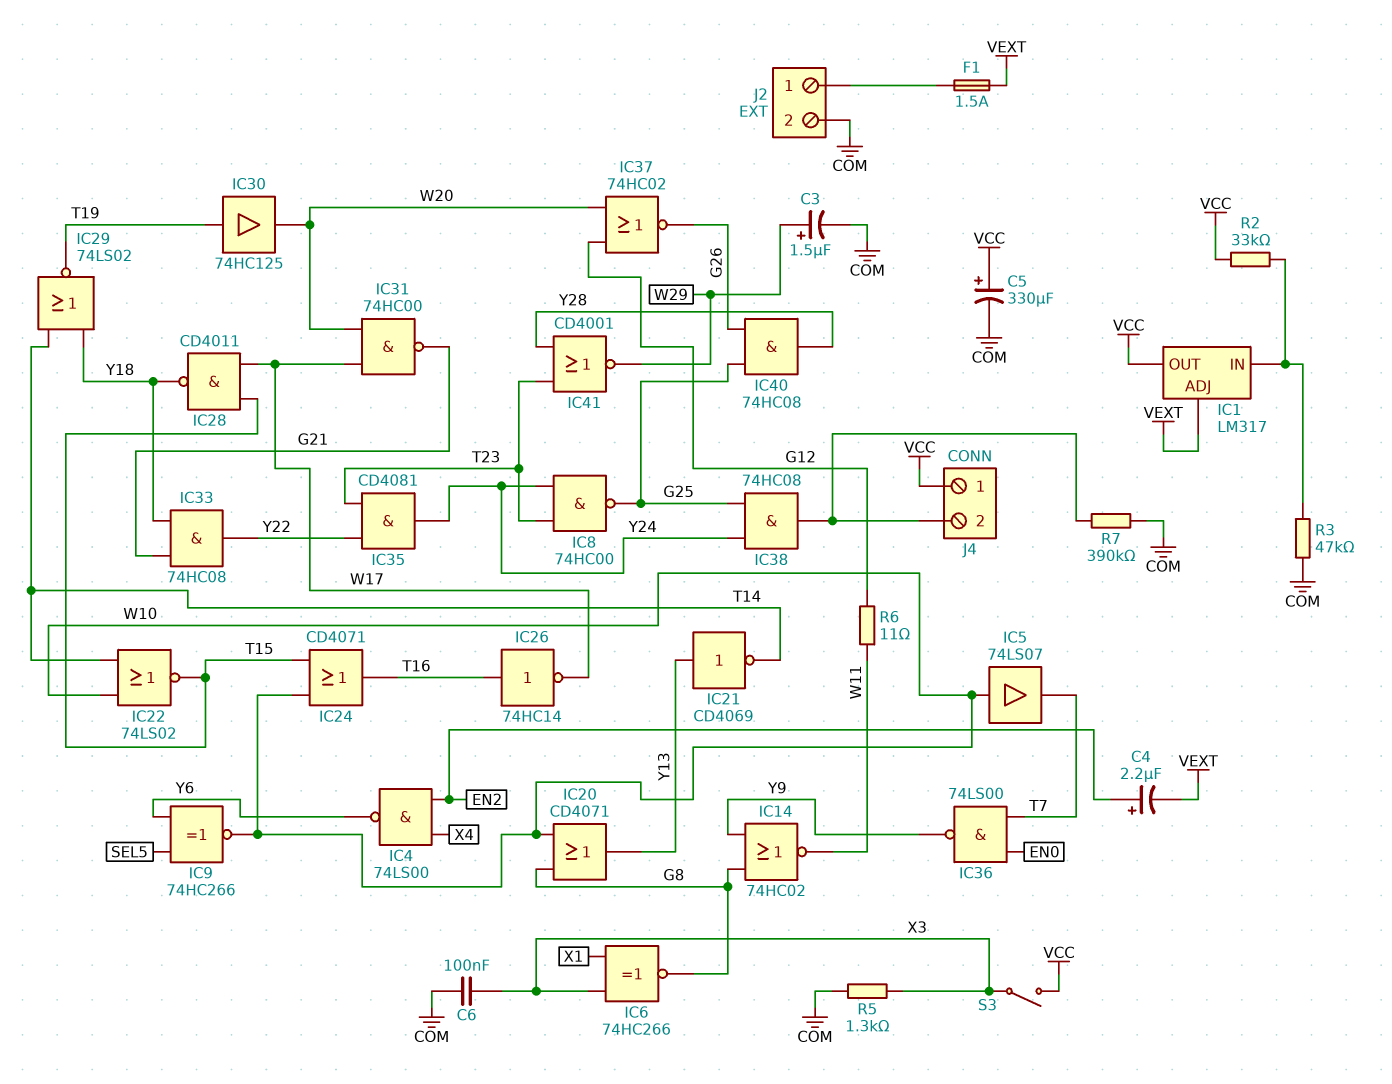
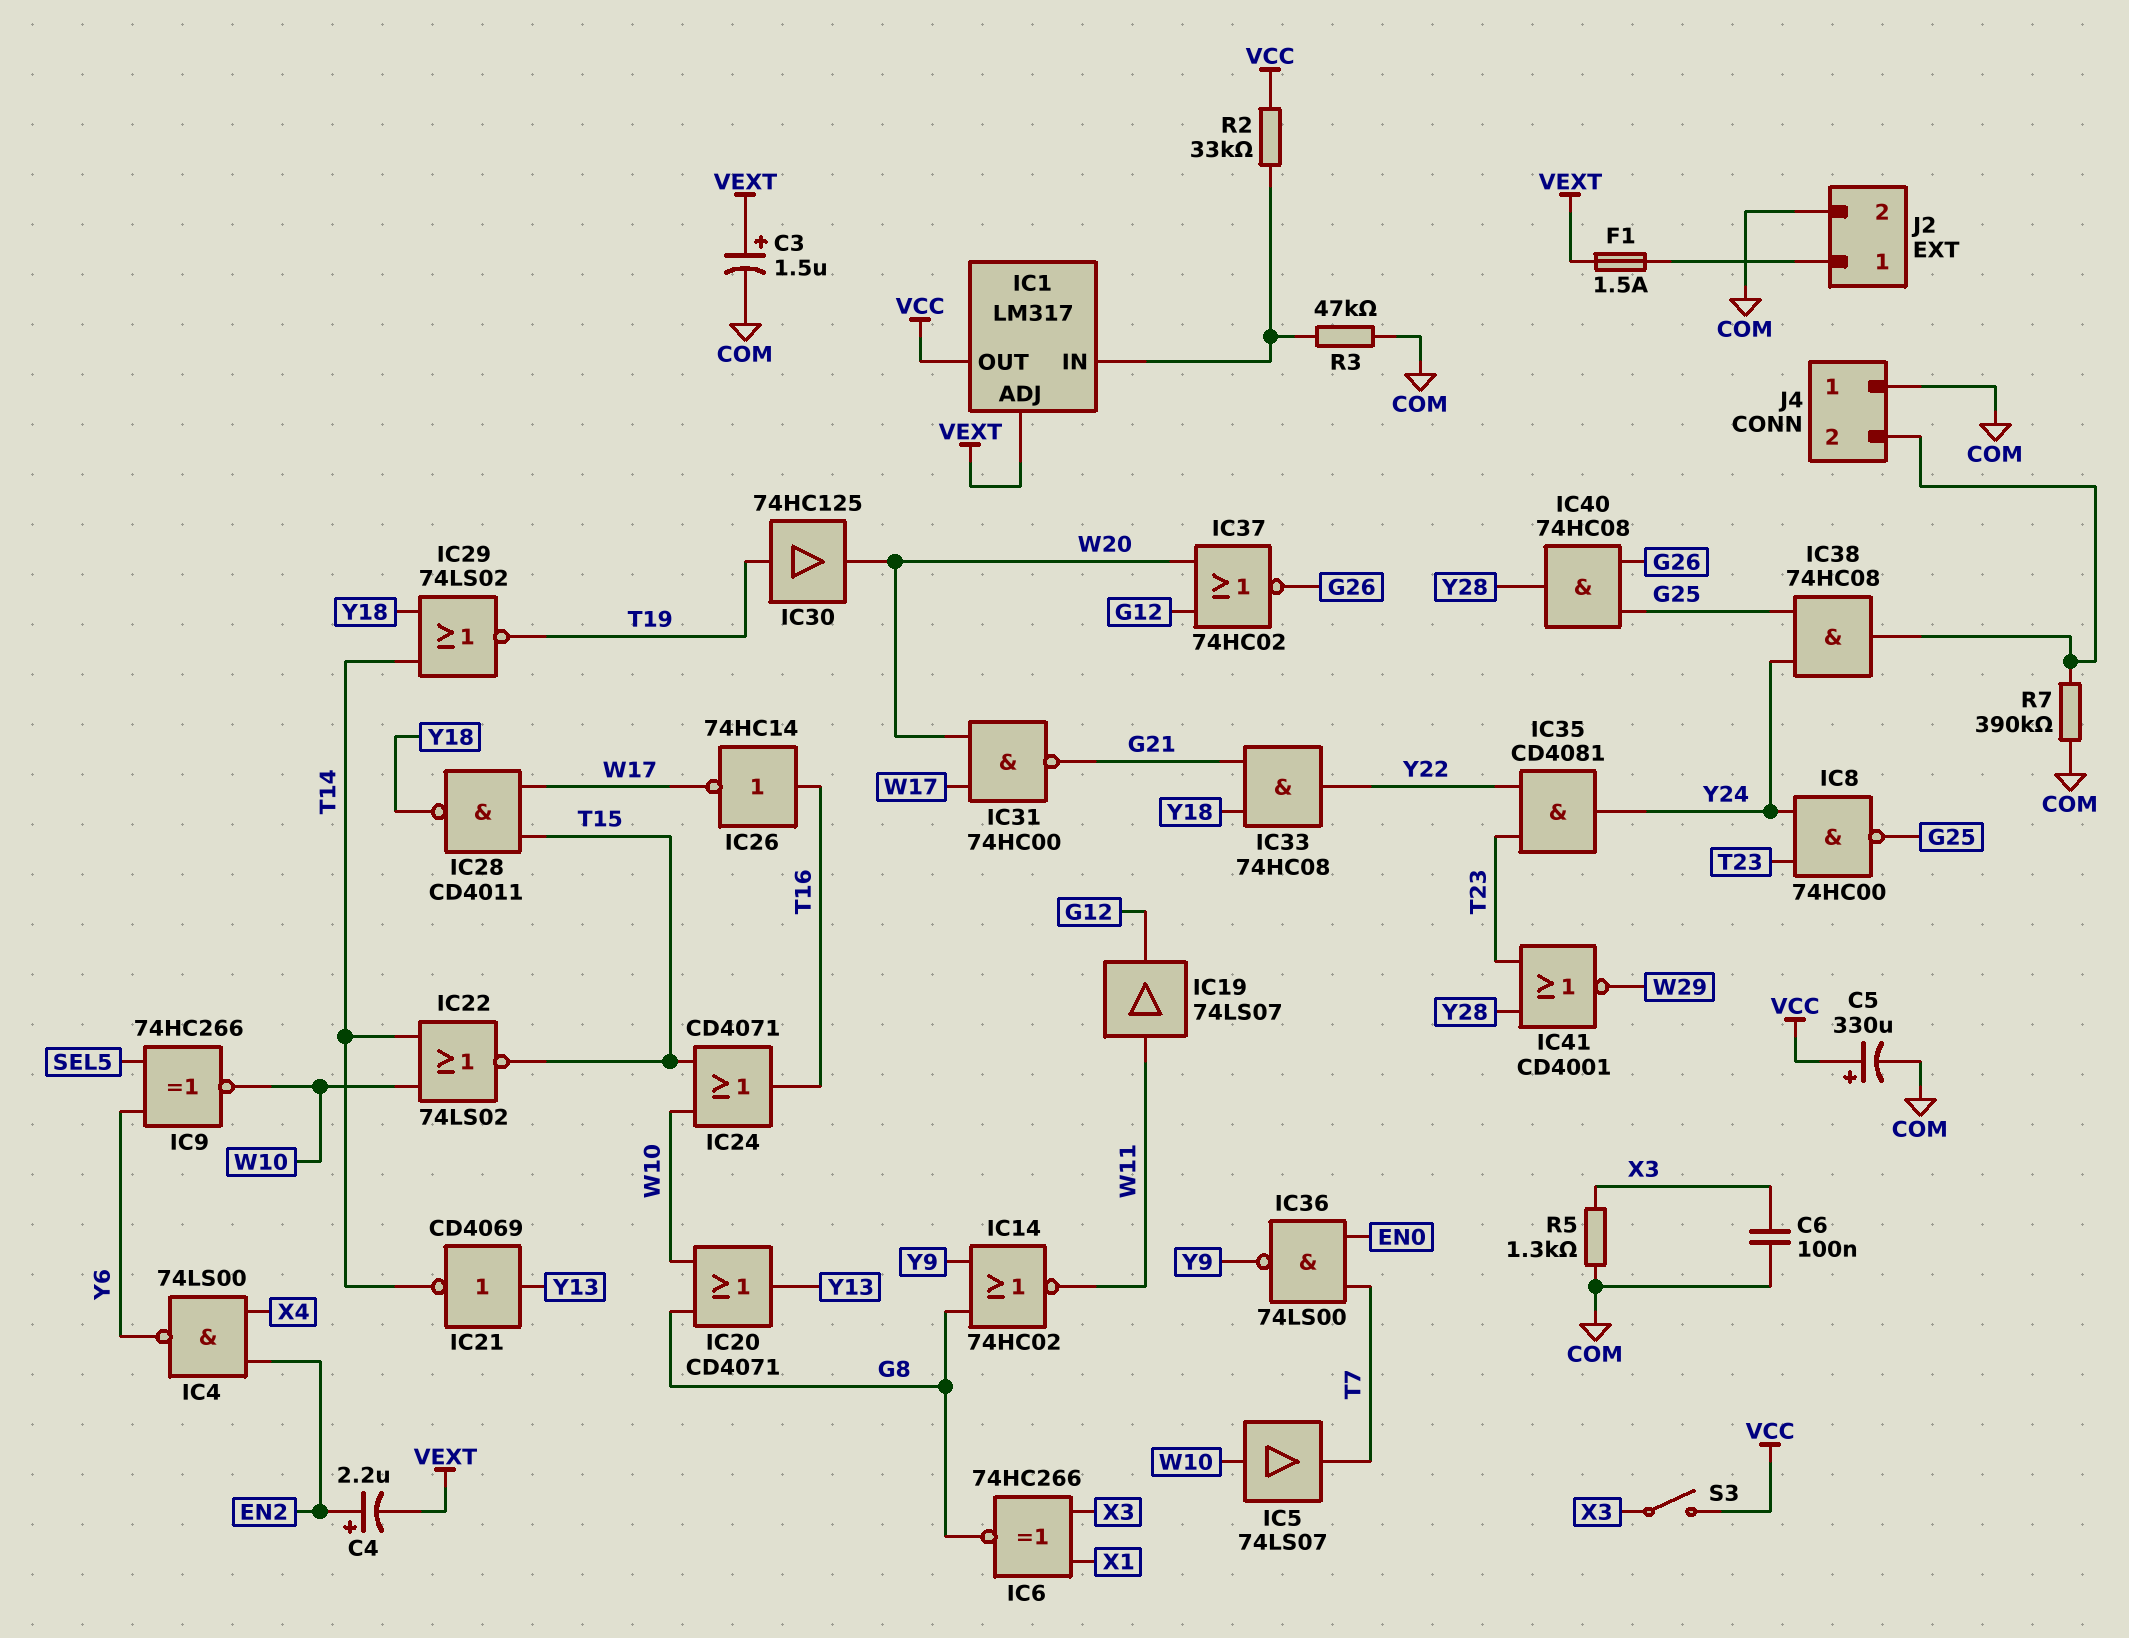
C3: 1.5uF (plus W29, minus COM) -> 1.5uF (plus VEXT, minus COM)
IC19: none -> buffer 74LS07 (in W11, out G12)
J4 pin 1: VCC -> COM
R6: 11 (G12, W11) -> none

